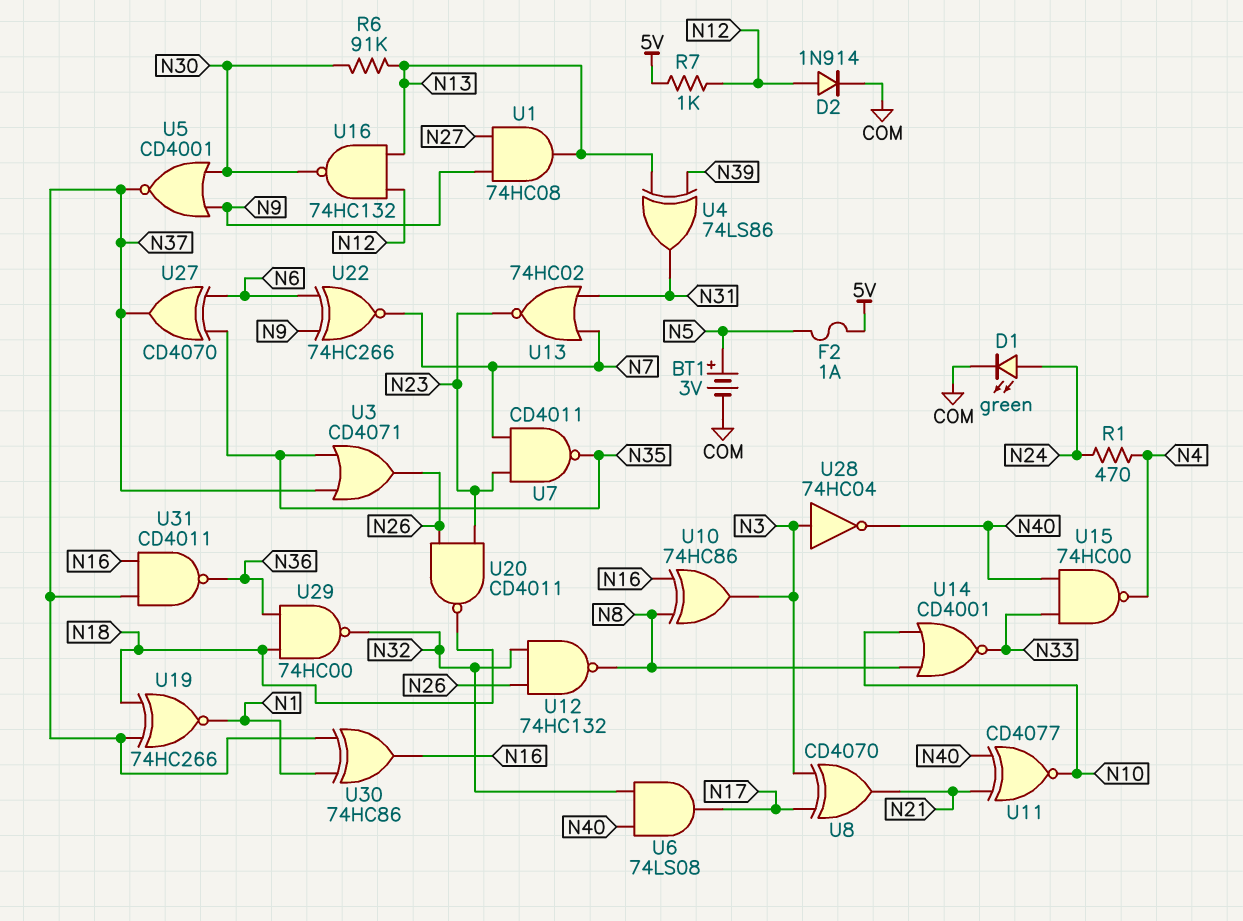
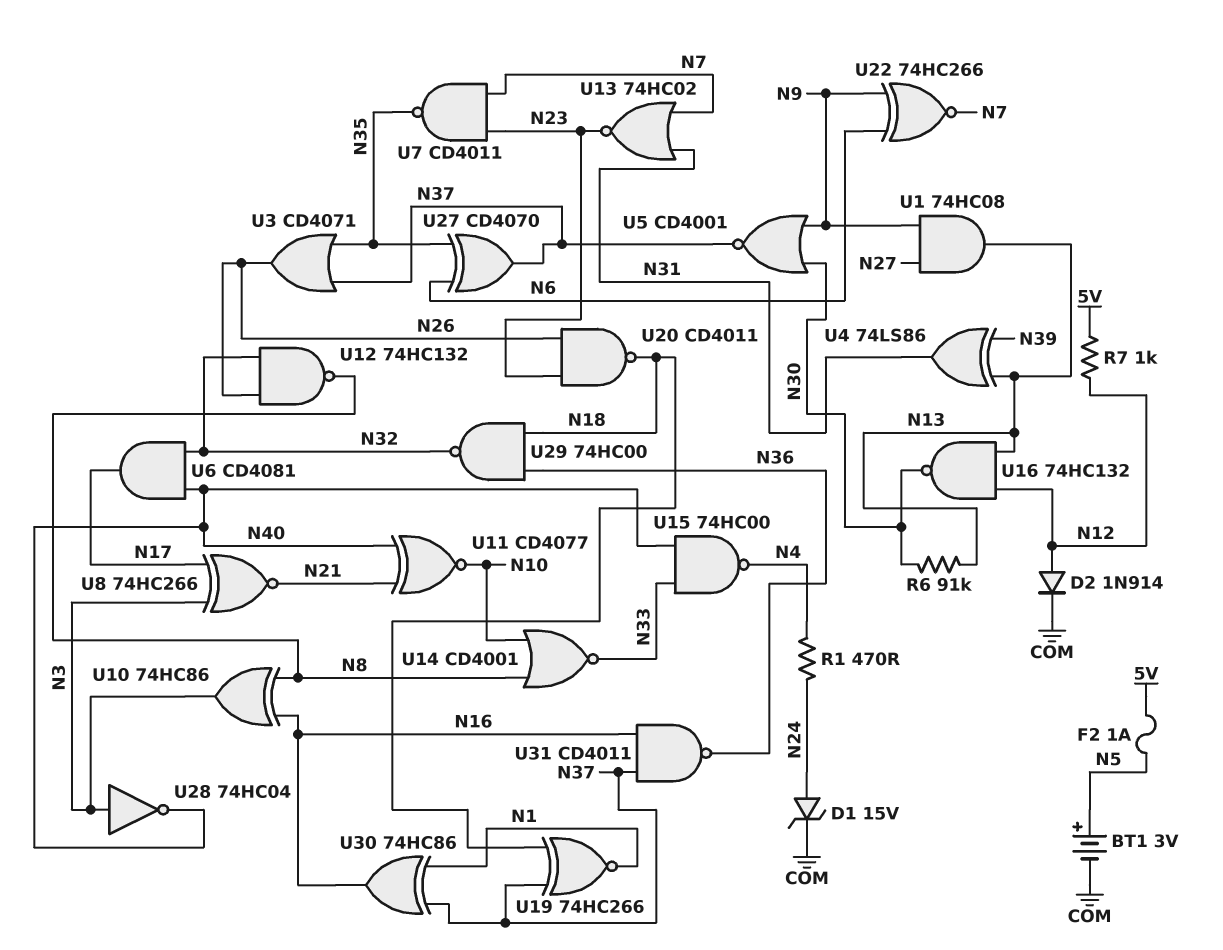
D1: LED green (A N24, K COM) -> zener 15V (A N24, K COM)
U6: AND 74LS08 (in N32, in N40, out N17) -> AND CD4081 (in N32, in N40, out N17)
U8: XOR CD4070 (in N3, in N17, out N21) -> XNOR 74HC266 (in N3, in N17, out N21)

